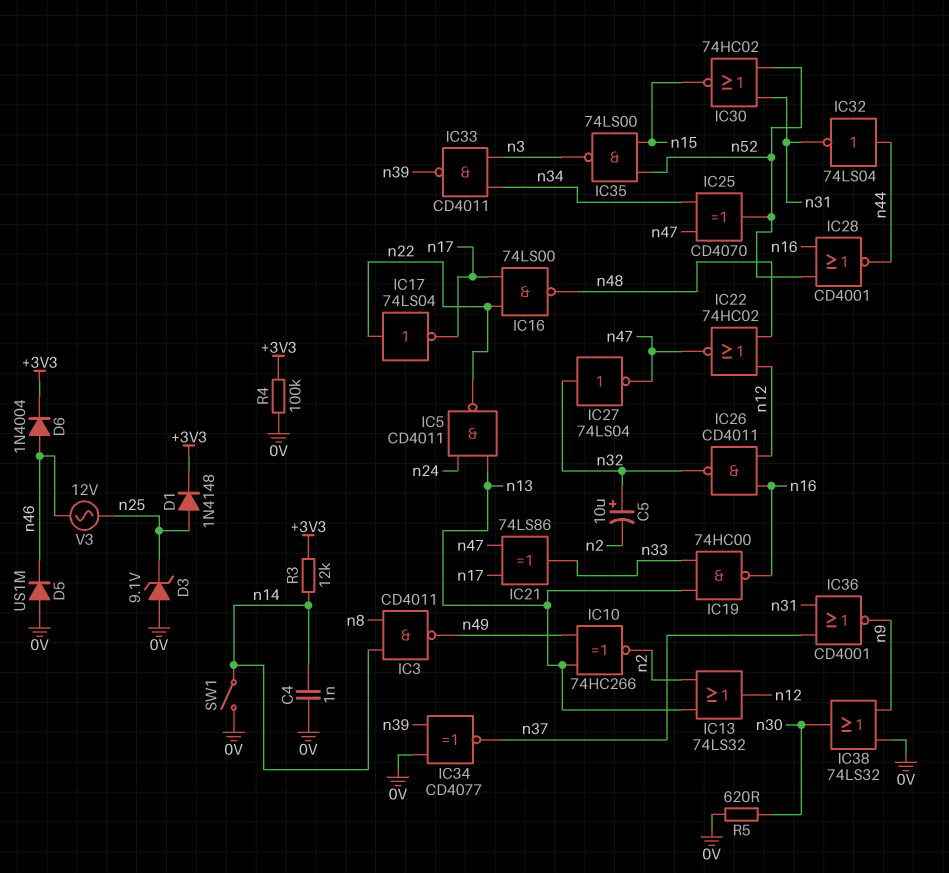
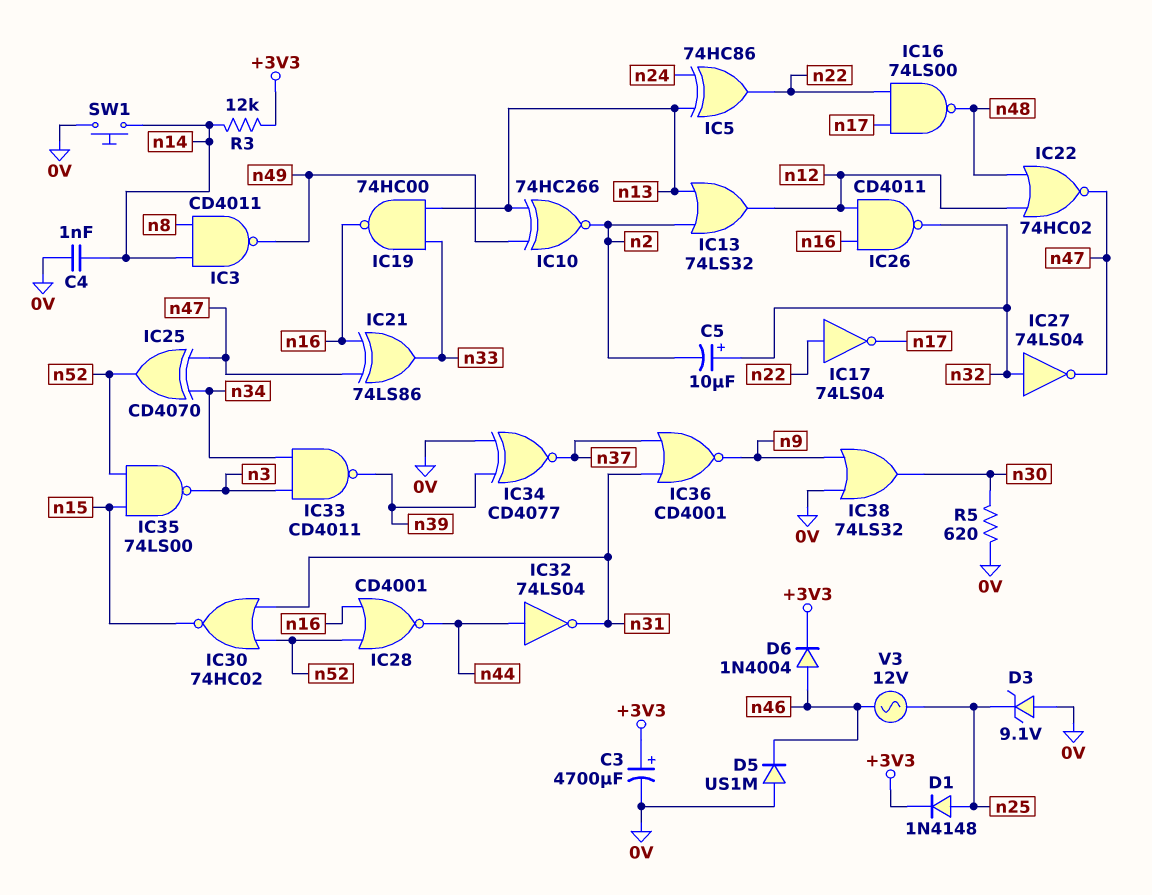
C3: none -> 4700uF (plus +3V3, minus 0V)
IC5: NAND CD4011 (in n13, in n24, out n22) -> XOR 74HC86 (in n13, in n24, out n22)
IC21: XOR 74LS86 (in n17, in n47, out n33) -> XOR 74LS86 (in n16, in n47, out n33)
R4: 100k (+3V3, 0V) -> none
SW1: switch (0V, n14) -> button (0V, n14)

